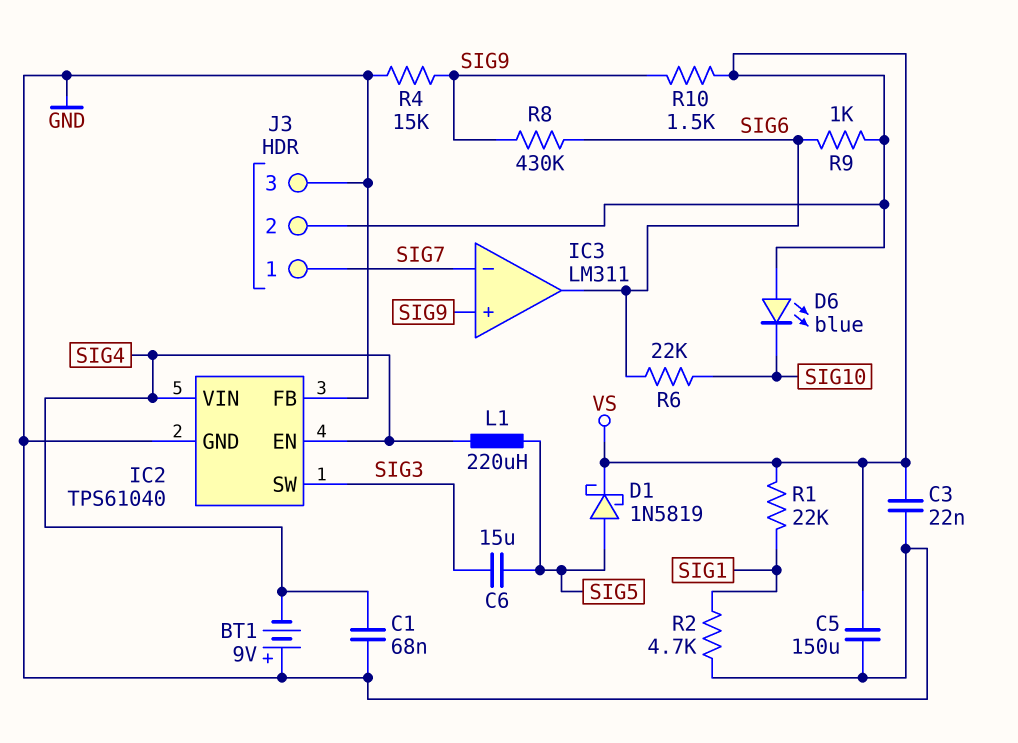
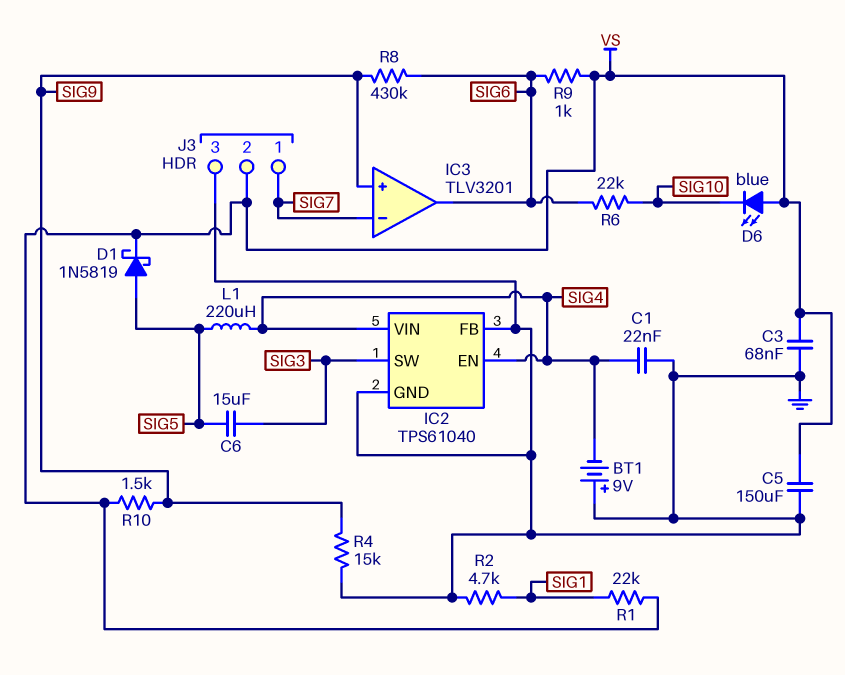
C1: 68nF (GND, SIG4) -> 22nF (GND, SIG4)
C3: 22nF (GND, VS) -> 68nF (GND, VS)
IC3: LM311 -> TLV3201

